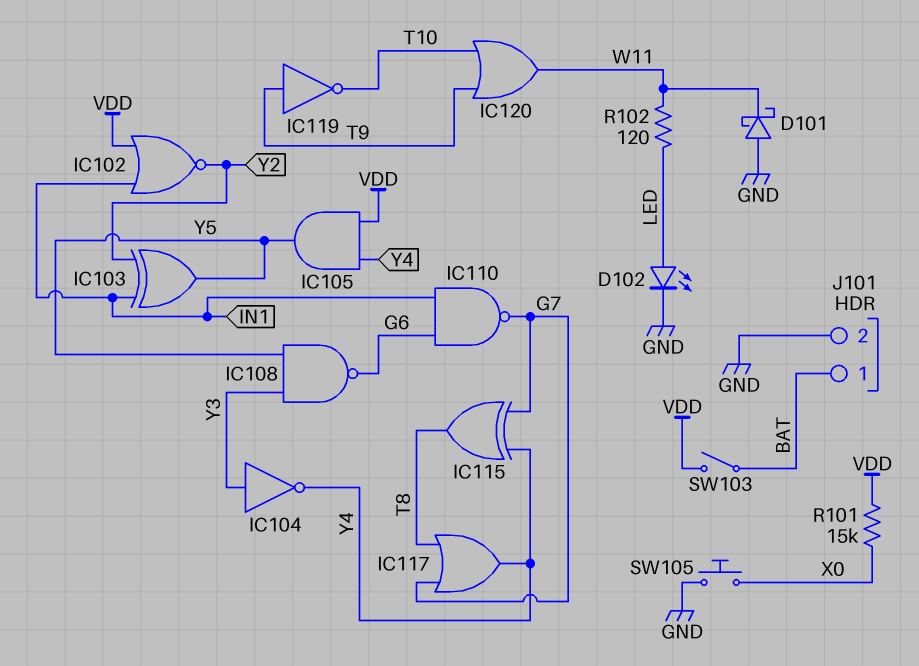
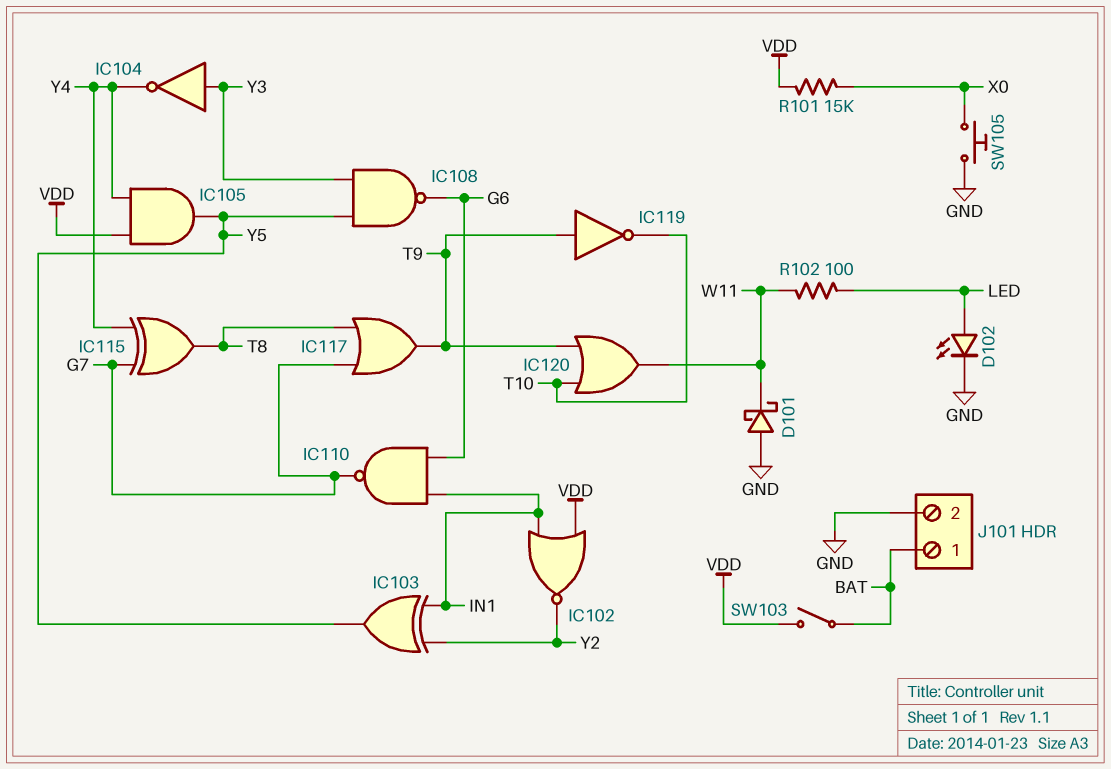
IC117: OR (in G7, in T8, out Y4) -> OR (in G7, in T8, out T9)
R102: 120 (LED, W11) -> 100 (LED, W11)

